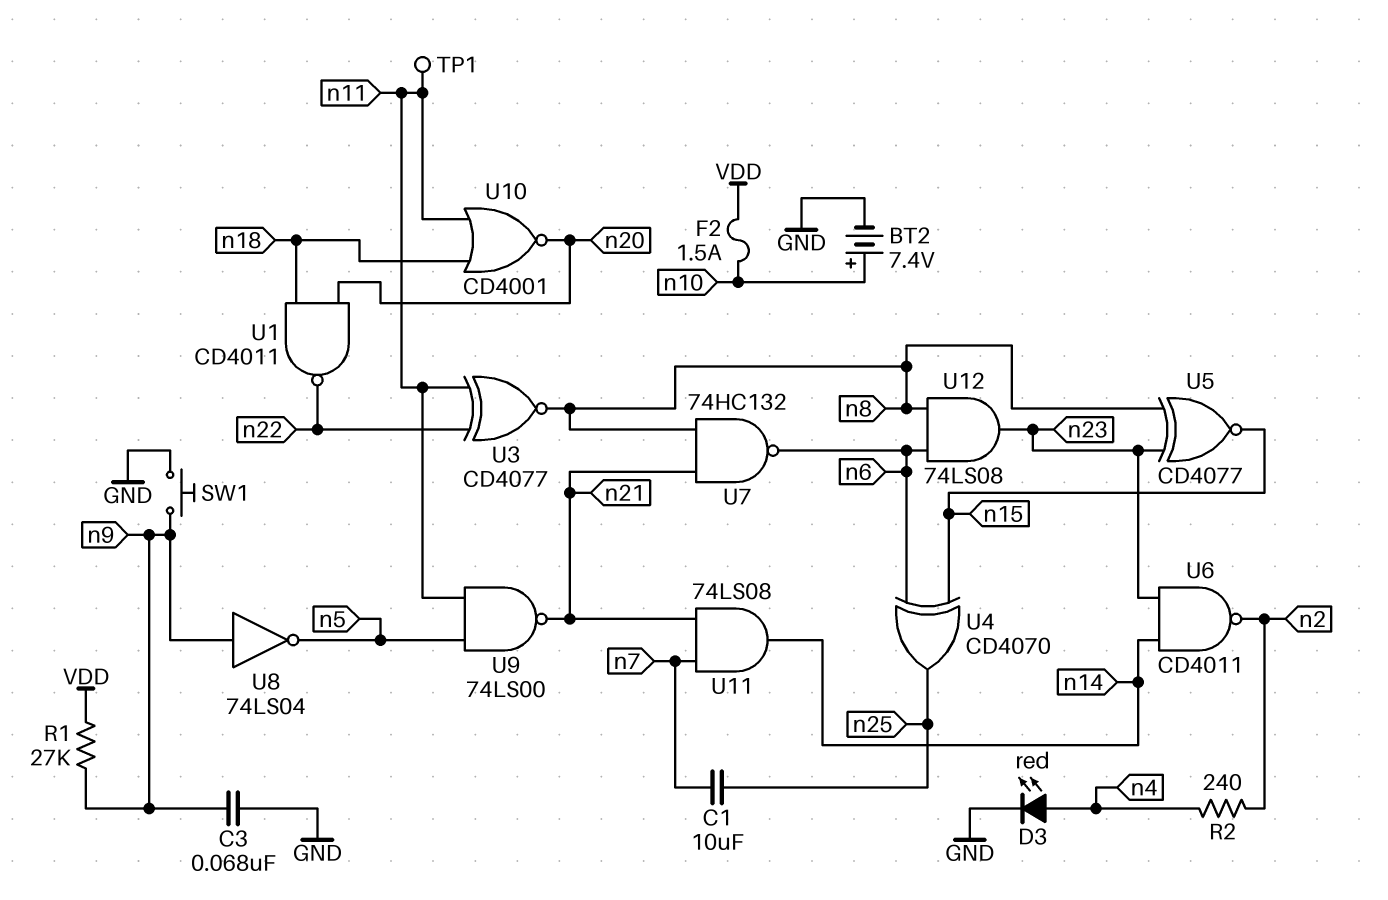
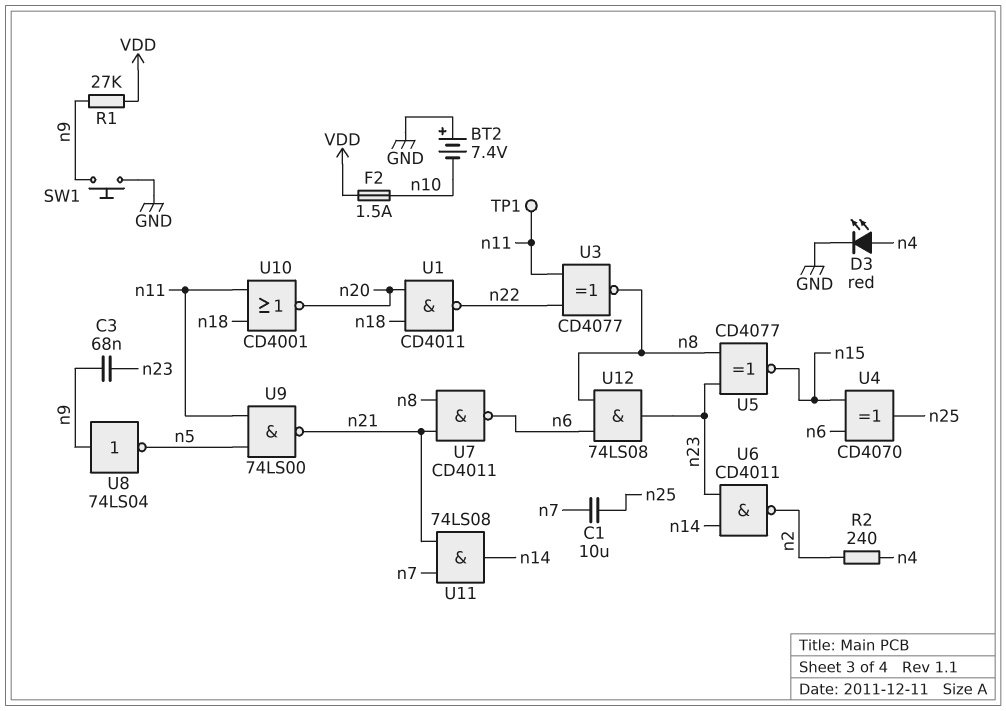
BT2: 7.4V (plus n10, minus GND) -> 7.4V (plus GND, minus n10)
C3: 68nF (GND, n9) -> 68nF (n9, n23)
U7: NAND 74HC132 (in n8, in n21, out n6) -> NAND CD4011 (in n8, in n21, out n6)

